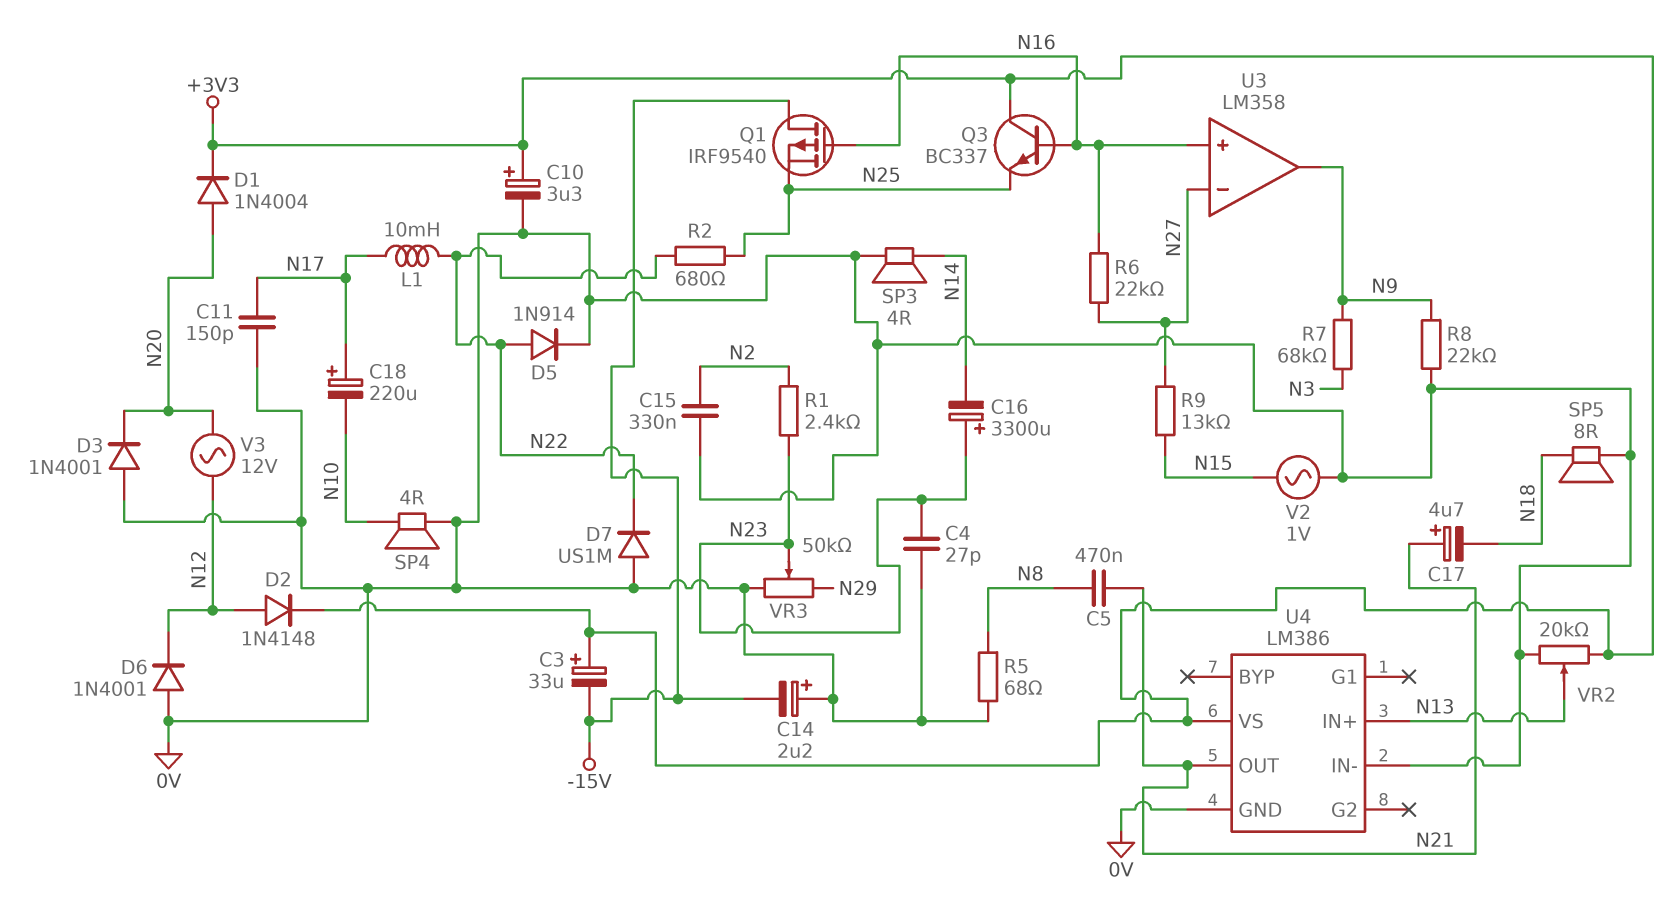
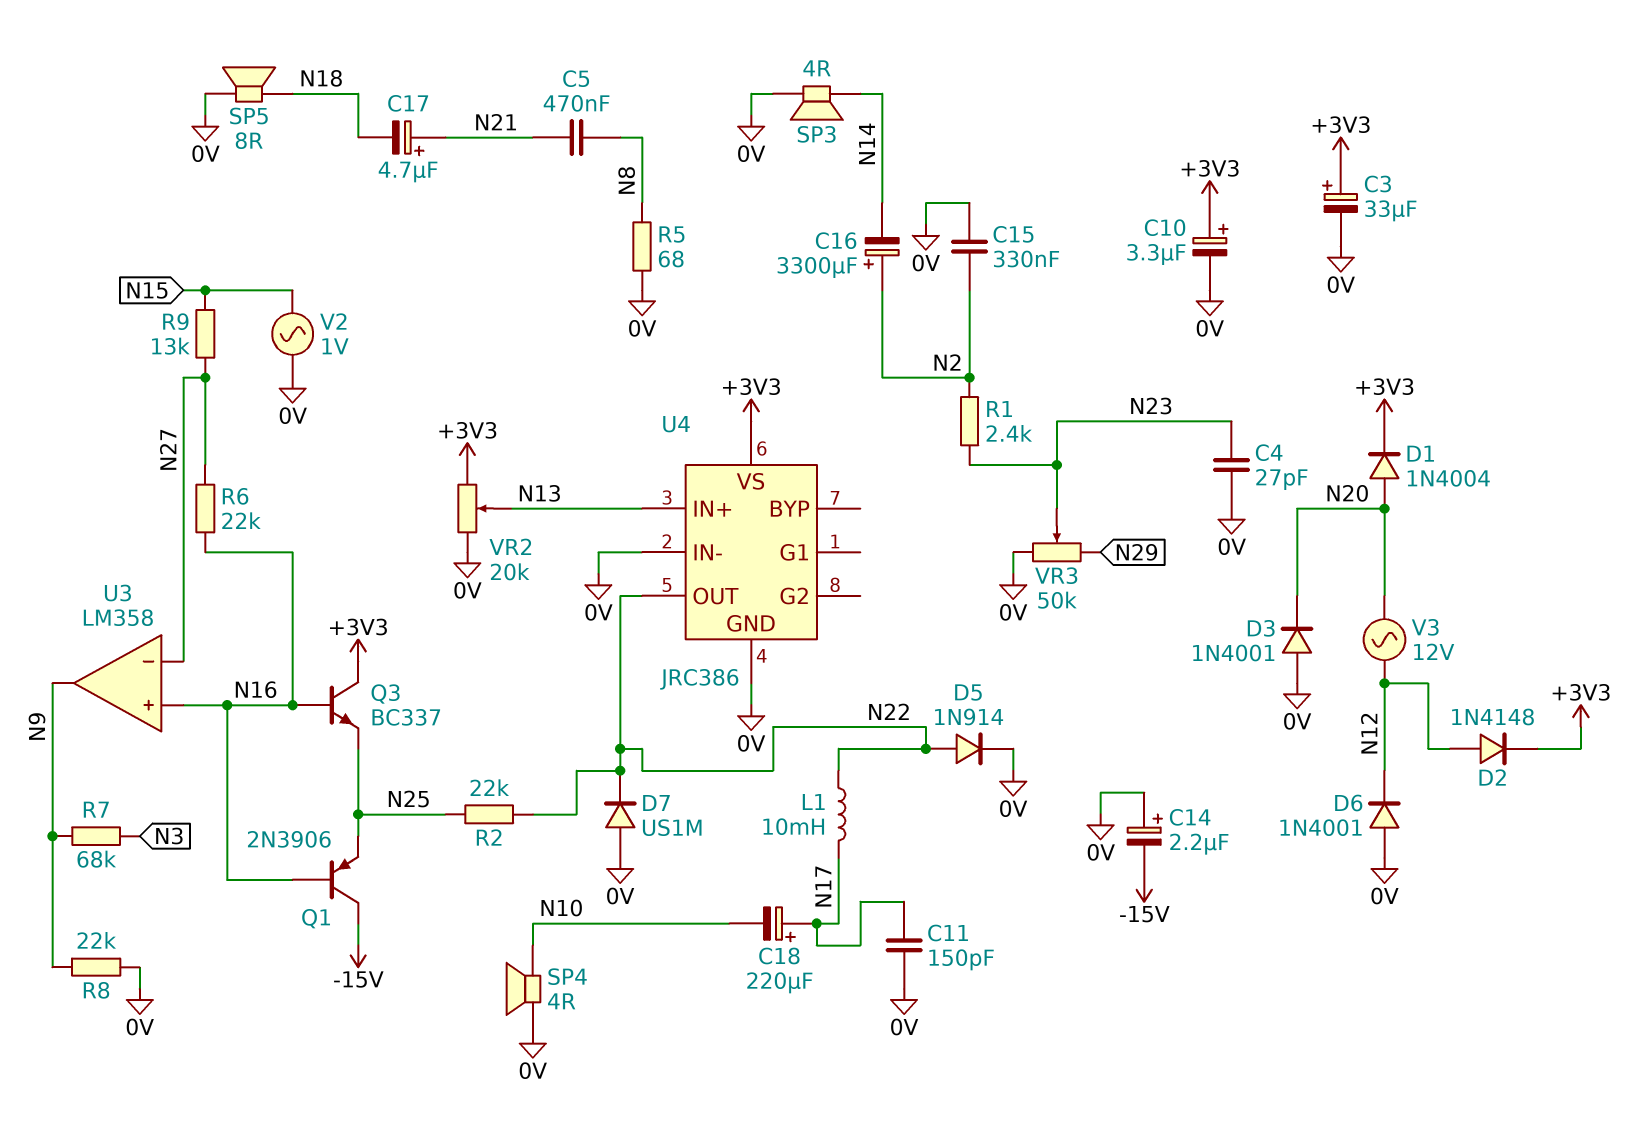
C3: 33uF (plus +3V3, minus -15V) -> 33uF (plus +3V3, minus 0V)
C16: 3300uF (plus N23, minus N14) -> 3300uF (plus N2, minus N14)
Q1: PMOS IRF9540 (G N16, D -15V, S N25) -> PNP 2N3906 (B N16, C -15V, E N25)
R2: 680 (N22, N25) -> 22k (N22, N25)
U4: LM386 -> JRC386
U4 pin OUT: N21 -> N22

